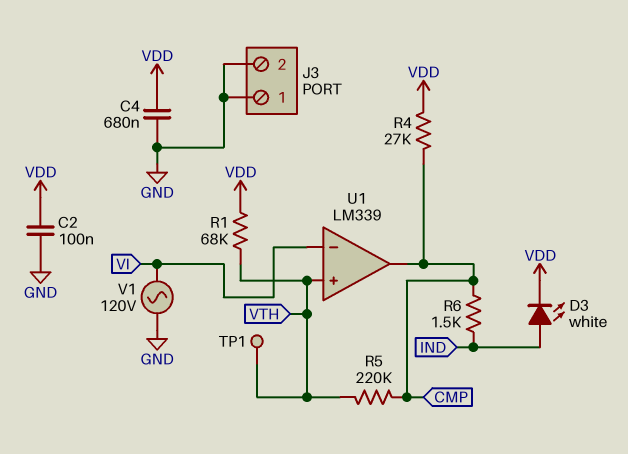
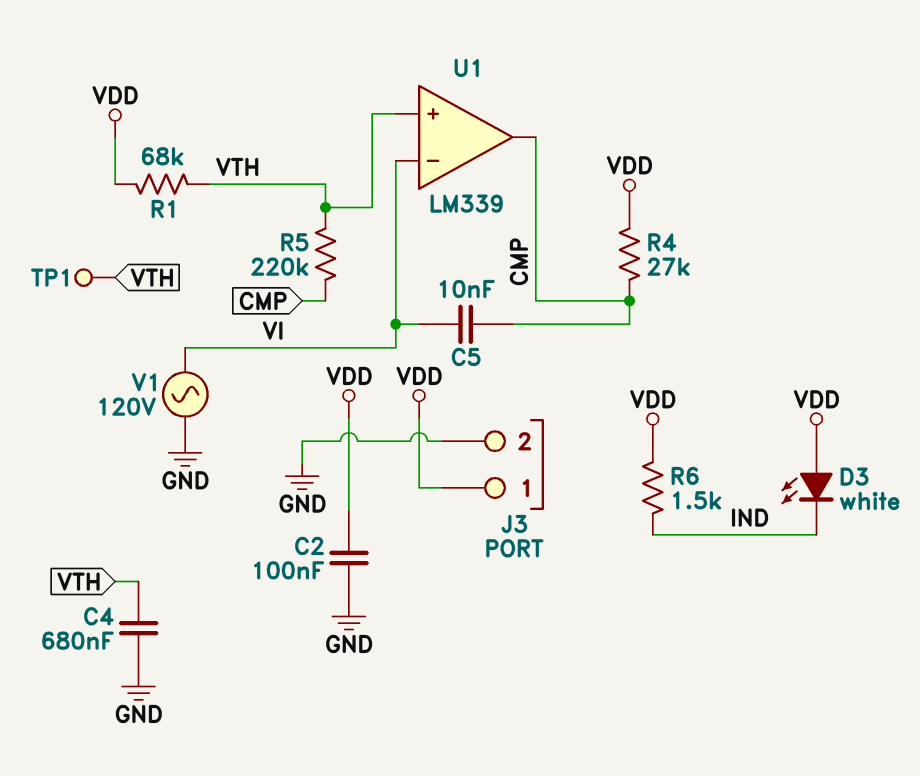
C4: 680nF (GND, VDD) -> 680nF (GND, VTH)
C5: none -> 10nF (CMP, VI)
D3: LED white (A IND, K VDD) -> LED white (A VDD, K IND)
J3 pin 1: GND -> VDD
R6: 1.5k (CMP, IND) -> 1.5k (IND, VDD)

